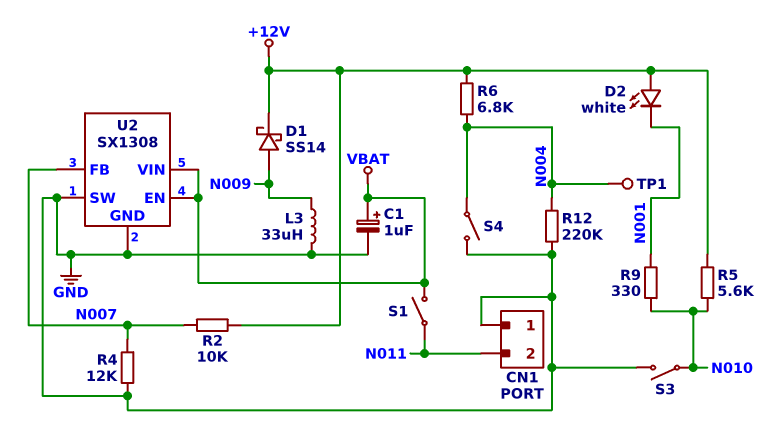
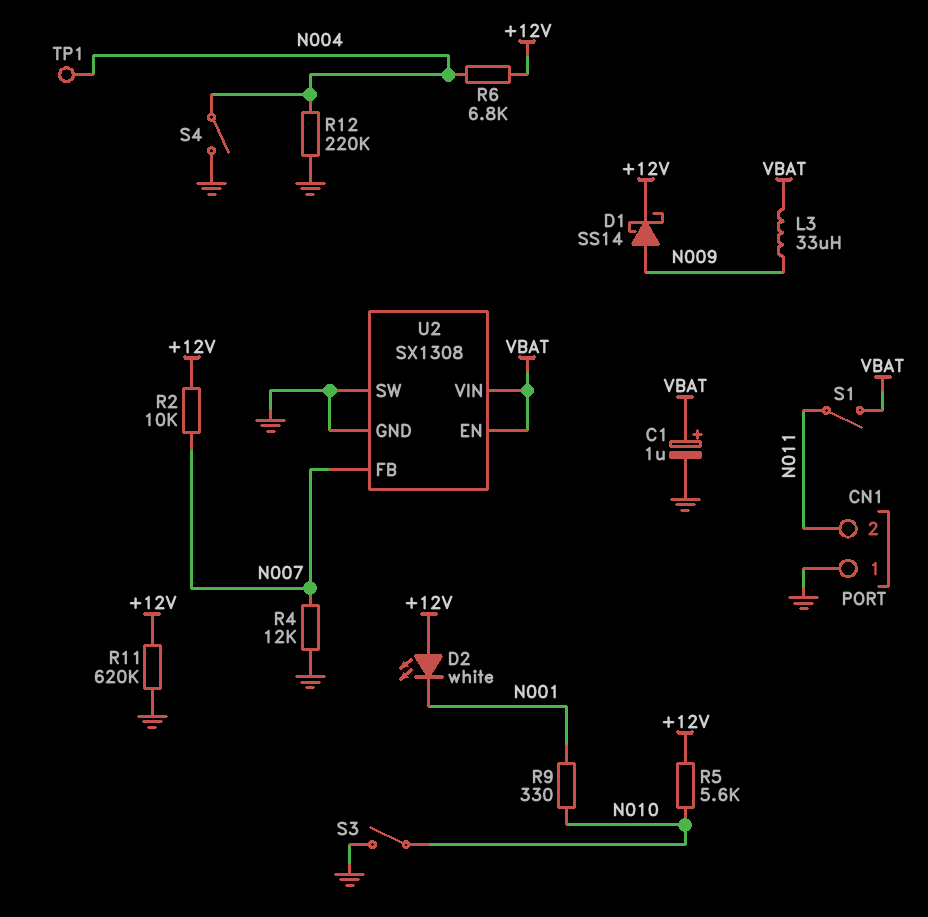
L3: 33uH (GND, N009) -> 33uH (N009, VBAT)
R11: none -> 620k (+12V, GND)

